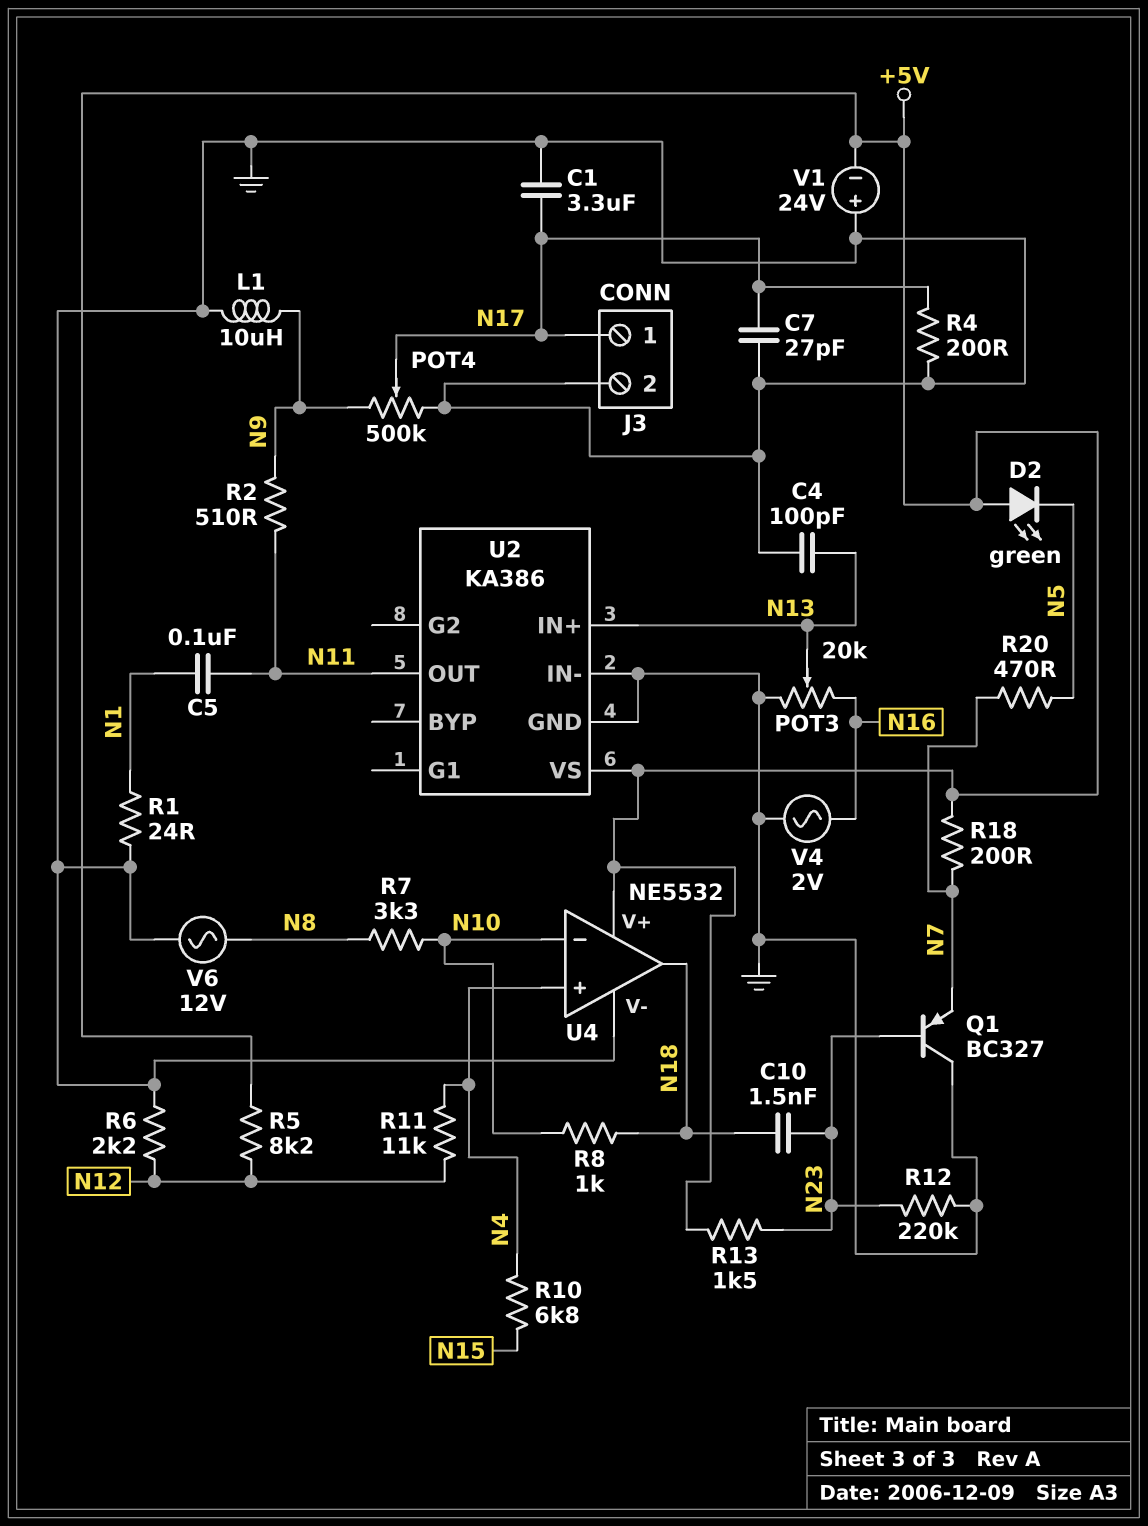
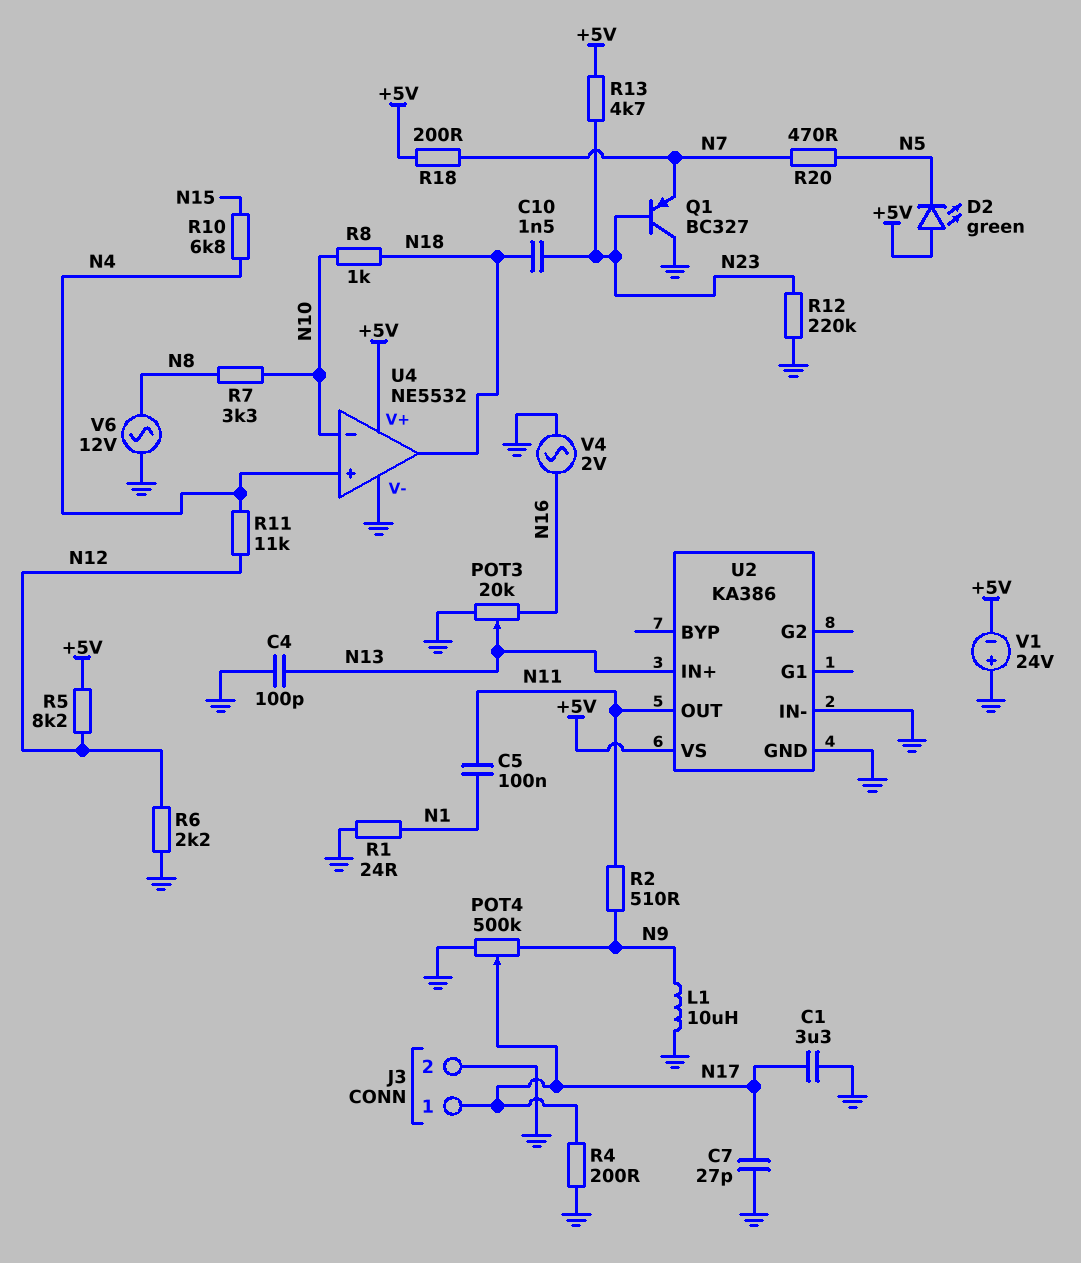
R13: 1.5k (+5V, N23) -> 4.7k (+5V, N23)

